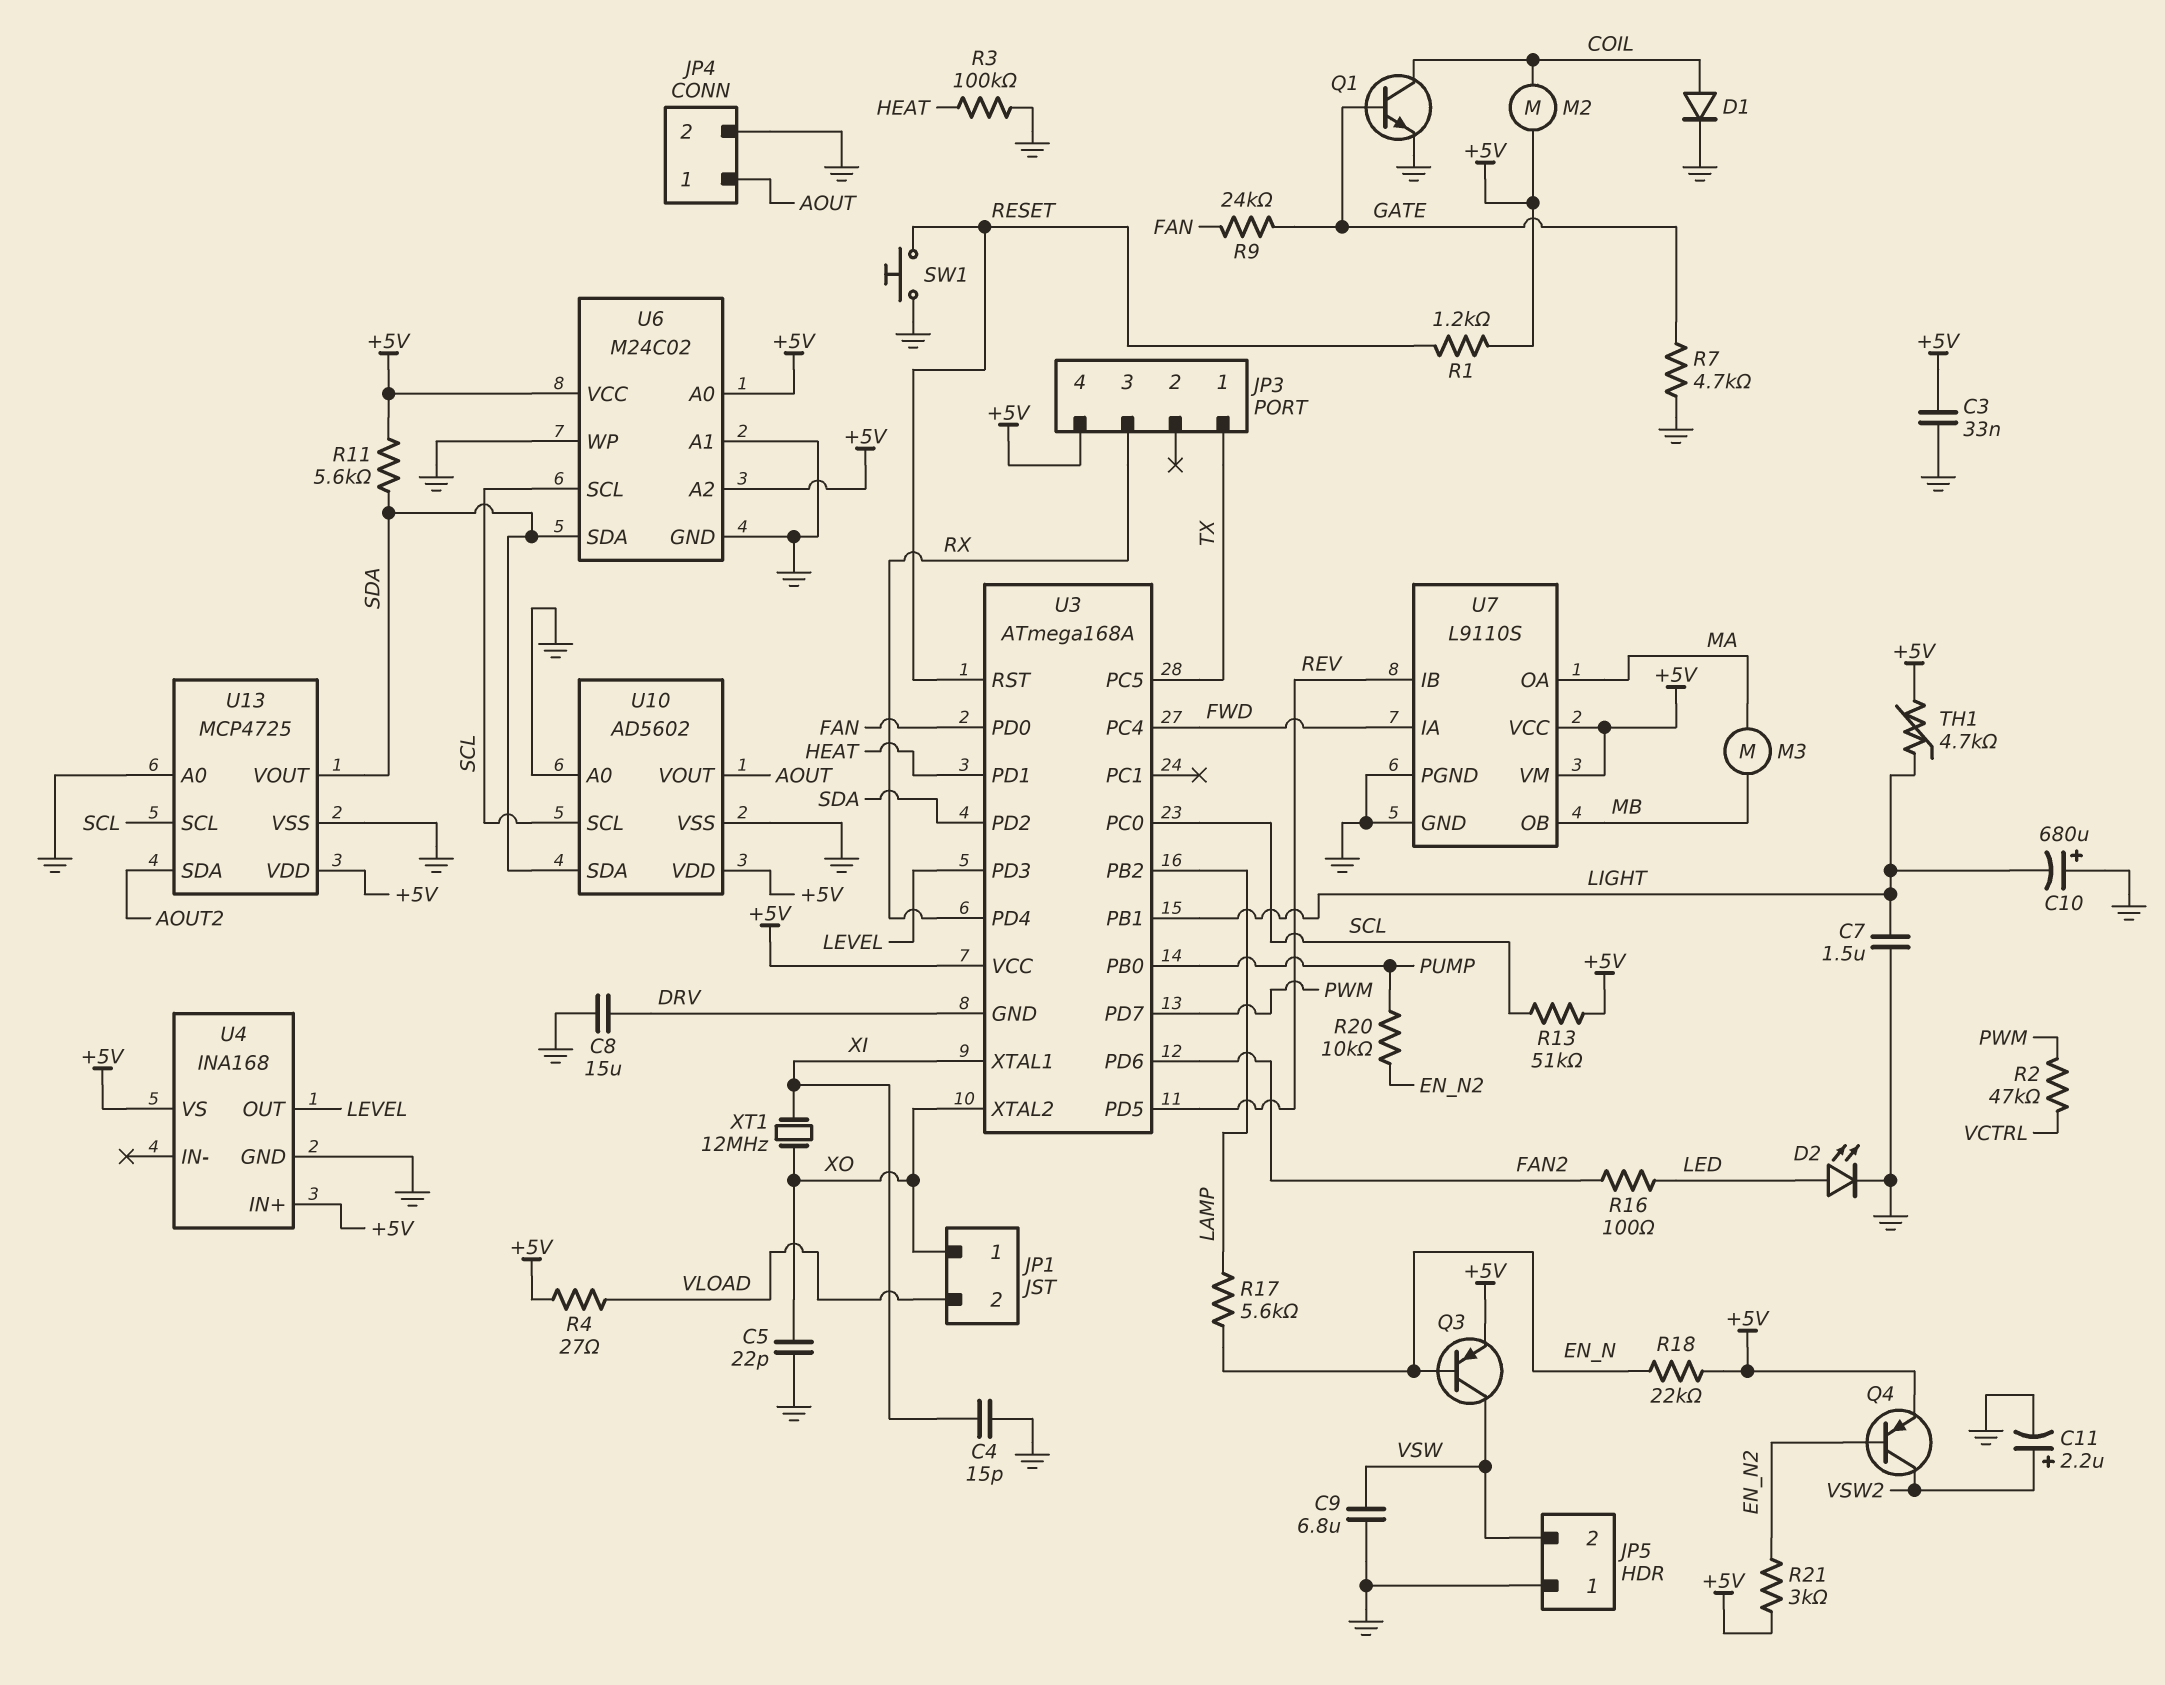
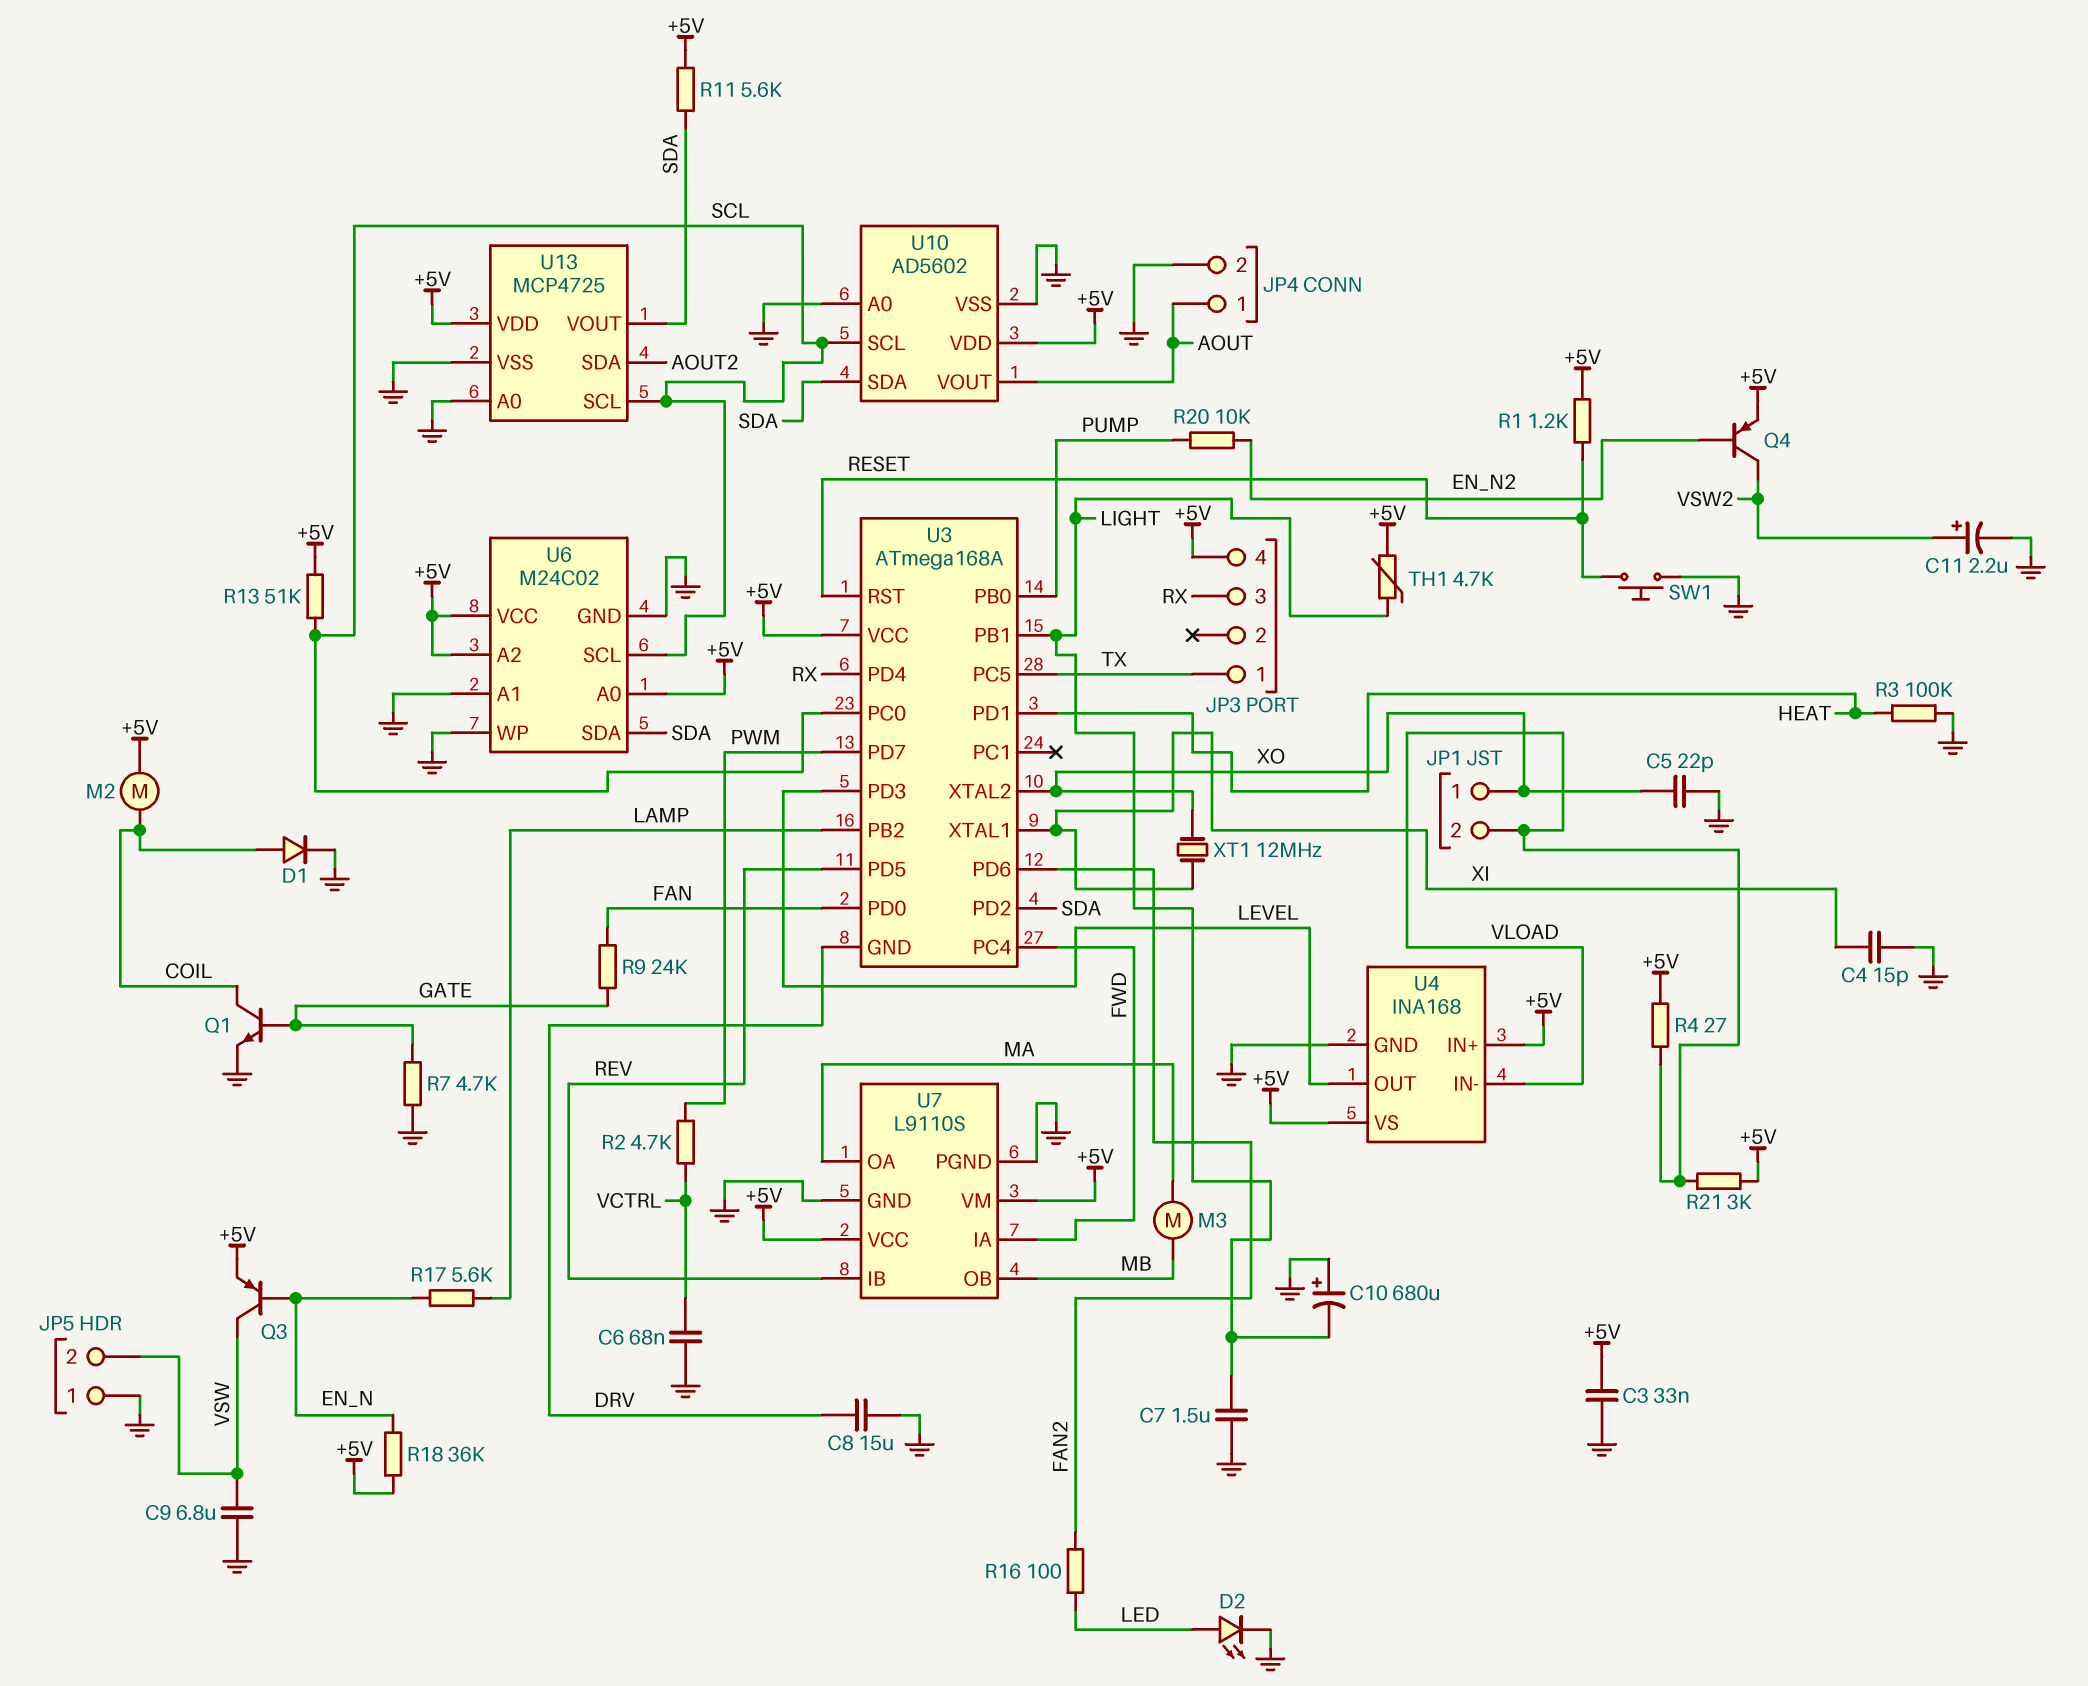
C6: none -> 68nF (GND, VCTRL)
R2: 47k (PWM, VCTRL) -> 4.7k (PWM, VCTRL)
R18: 22k (+5V, EN_N) -> 36k (+5V, EN_N)
R21: 3k (+5V, EN_N2) -> 3k (+5V, VLOAD)
U4 pin IN-: none -> VLOAD

